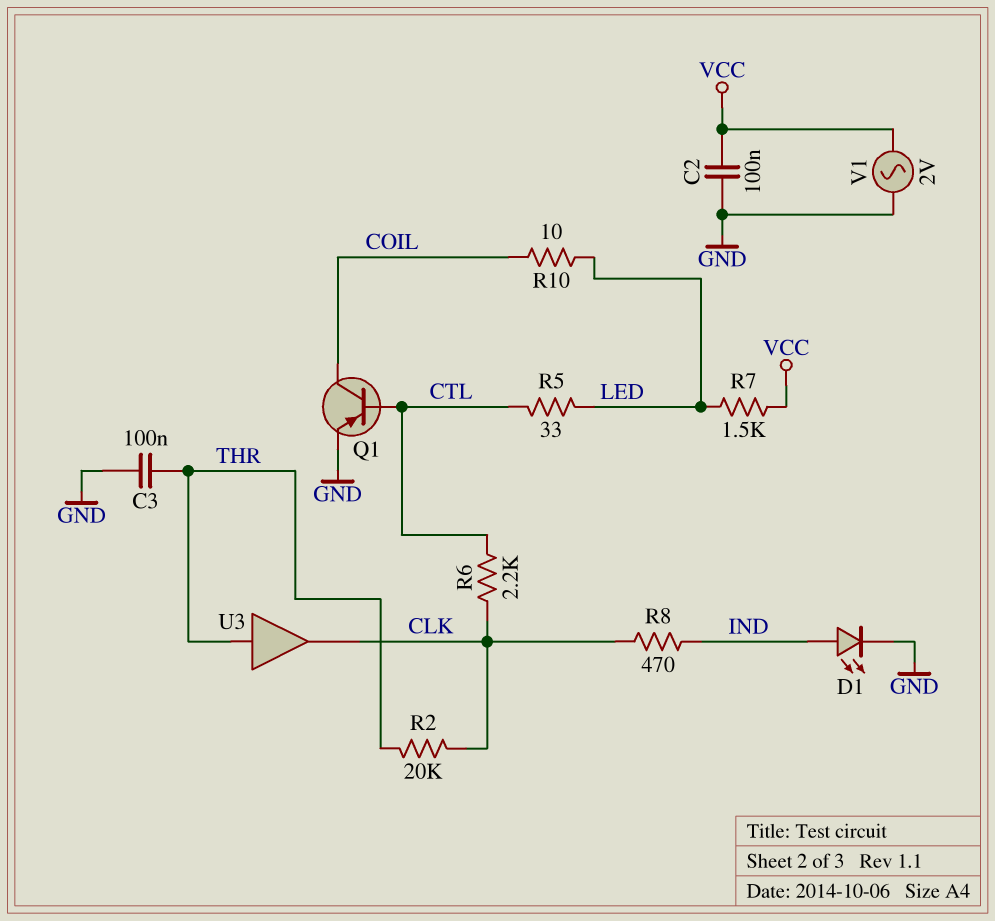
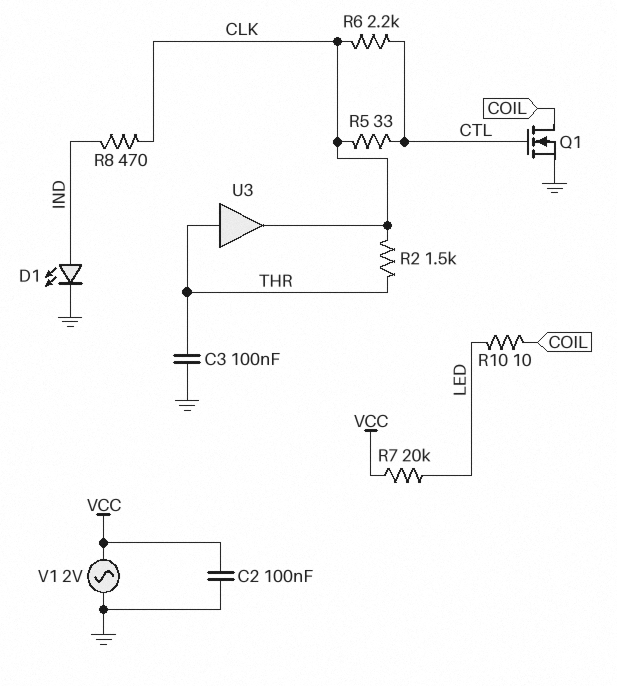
Q1: PNP (B CTL, C COIL, E GND) -> NMOS (G CTL, D COIL, S GND)
R2: 20k (CLK, THR) -> 1.5k (CLK, THR)
R5: 33 (CTL, LED) -> 33 (CLK, CTL)
R7: 1.5k (LED, VCC) -> 20k (LED, VCC)

